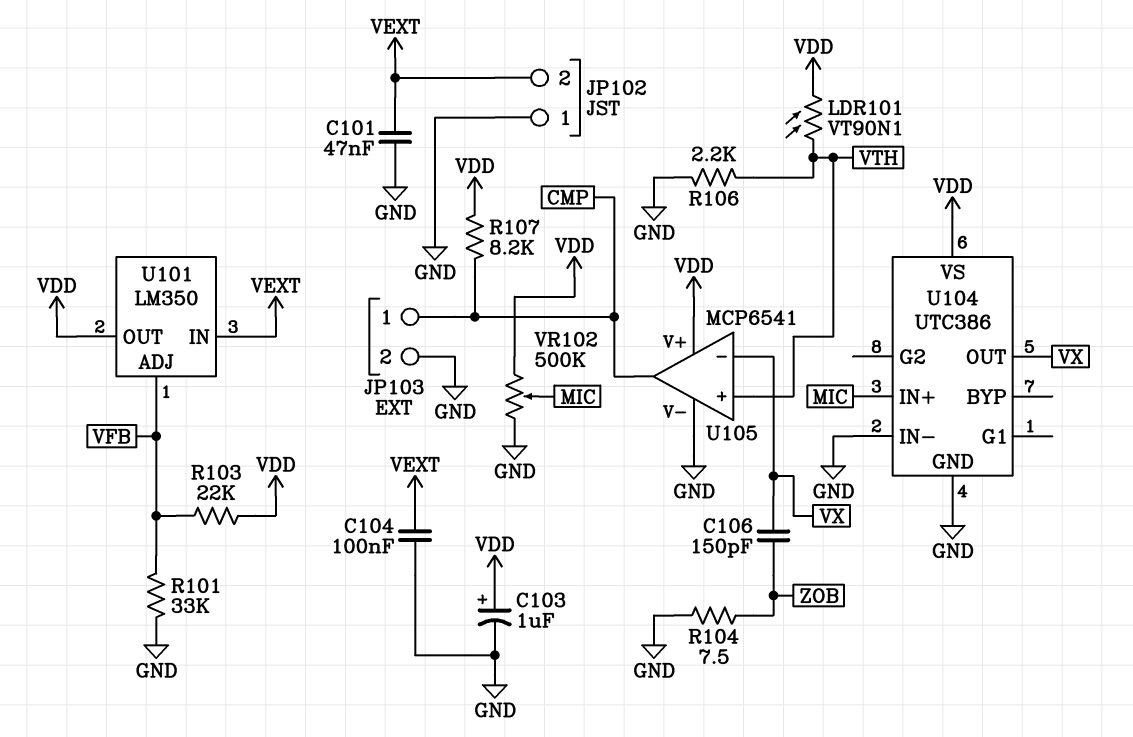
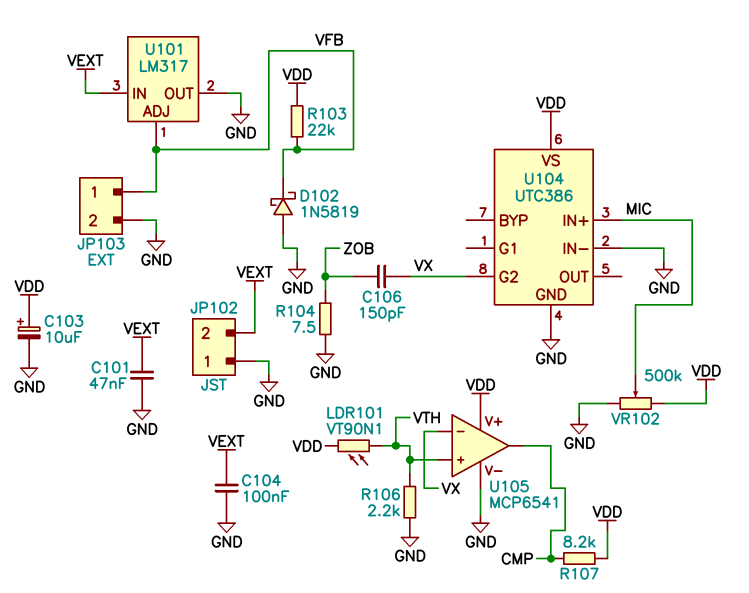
C103: 1uF (plus VDD, minus GND) -> 10uF (plus VDD, minus GND)
D102: none -> schottky 1N5819 (A GND, K VFB)
JP103 pin 1: CMP -> VFB
R101: 33k (GND, VFB) -> none
U101: LM350 -> LM317
U101 pin OUT: VDD -> GND
U104 pin G2: none -> VX
U104 pin OUT: VX -> none

